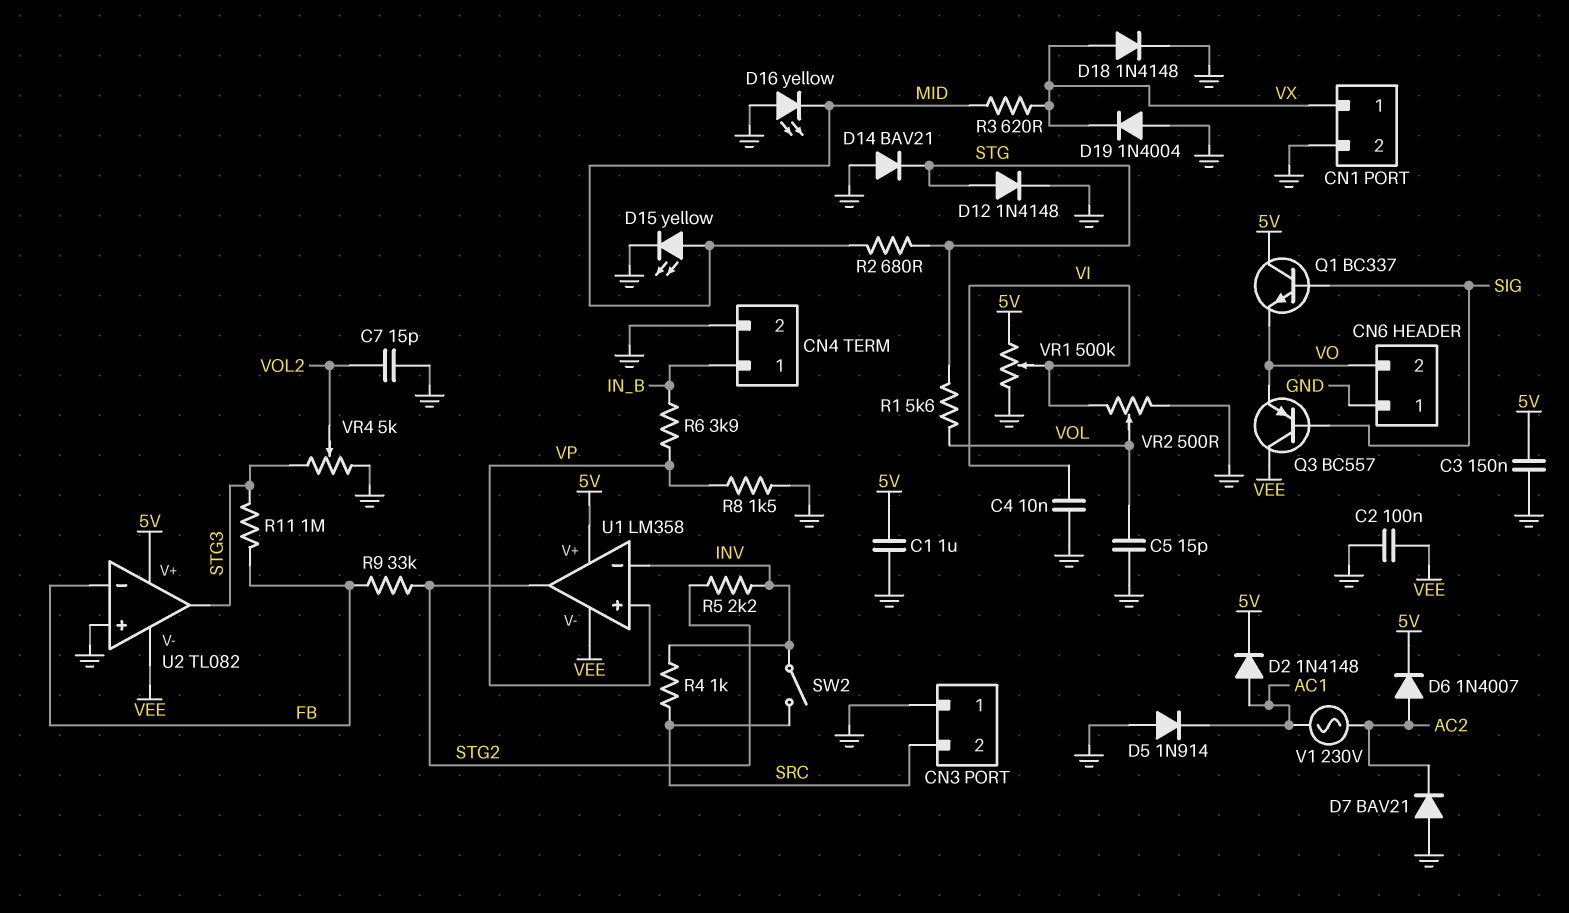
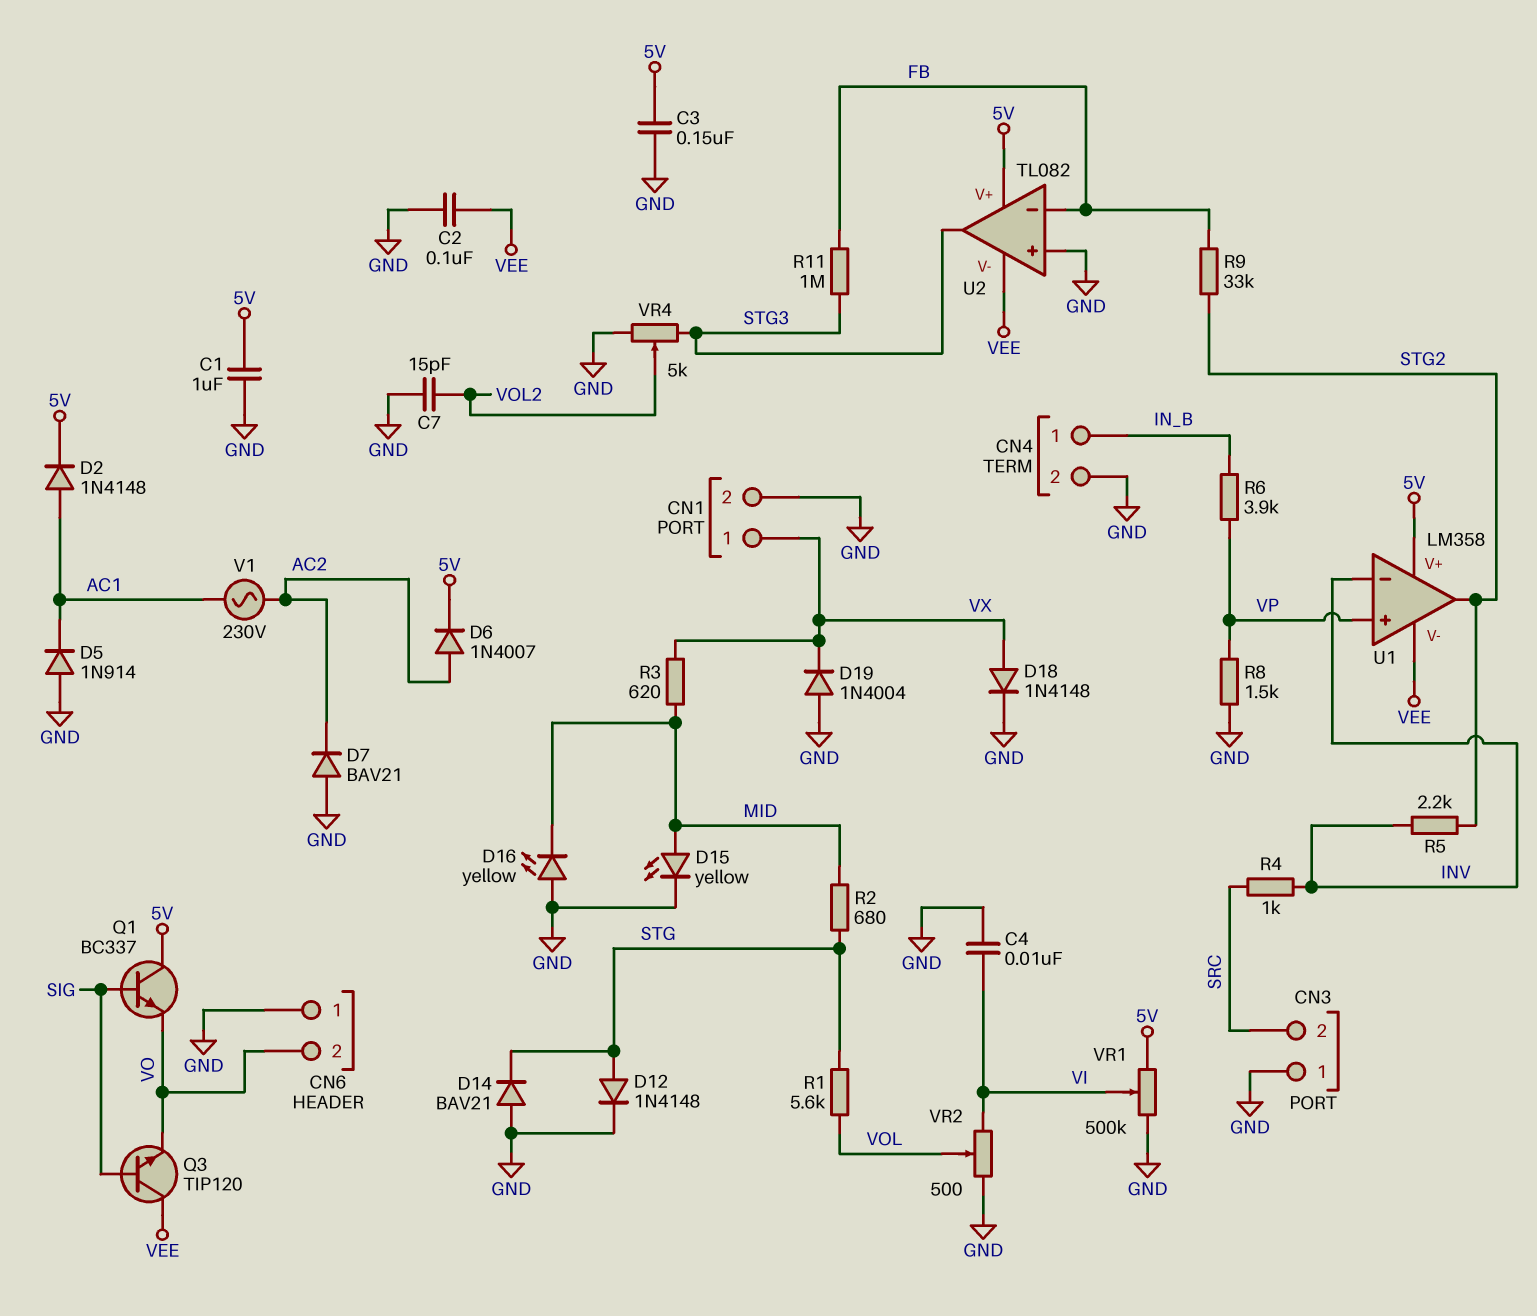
C5: 15pF (GND, VOL) -> none
Q3: PNP BC557 (B SIG, C VEE, E VO) -> NPN TIP120 (B SIG, C VEE, E VO)
SW2: switch (INV, SRC) -> none

